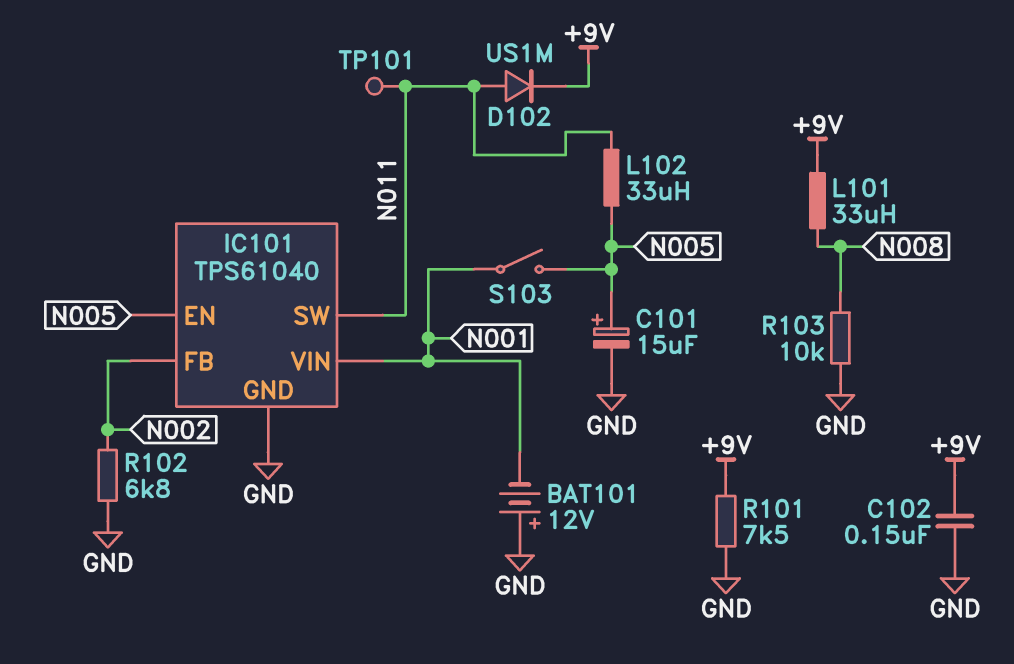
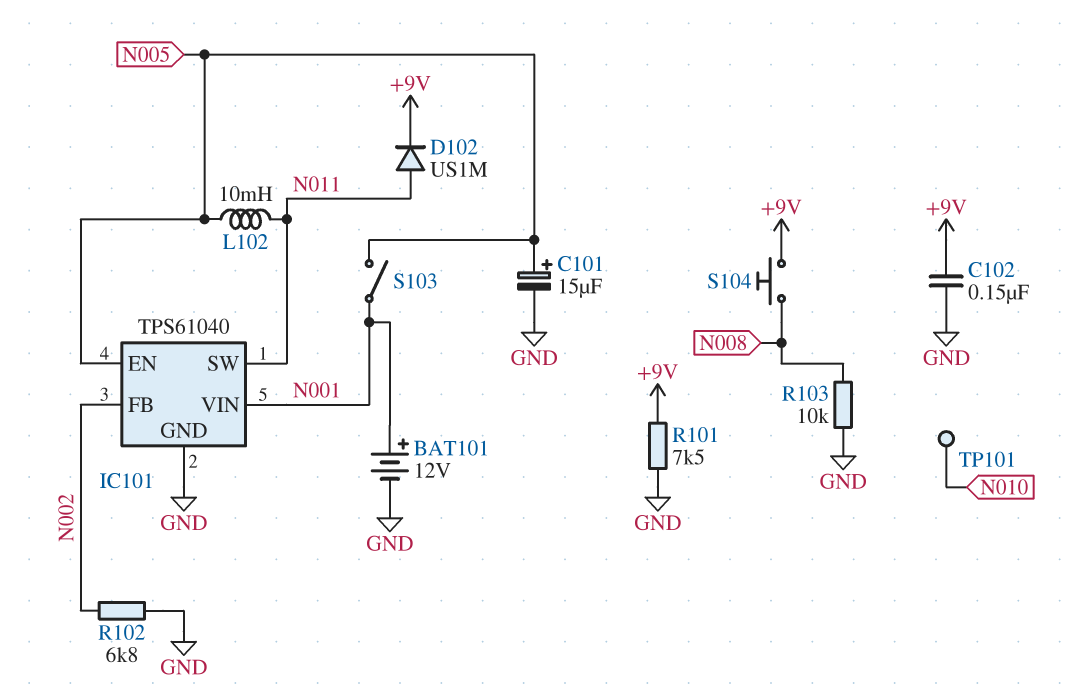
BAT101: 12V (plus GND, minus N001) -> 12V (plus N001, minus GND)
L101: 33uH (+9V, N008) -> none
L102: 33uH (N005, N011) -> 10mH (N005, N011)
S104: none -> button (+9V, N008)
TP101: test point (N011) -> test point (N010)

